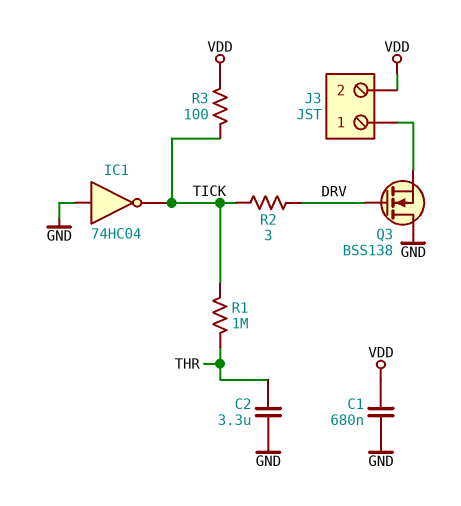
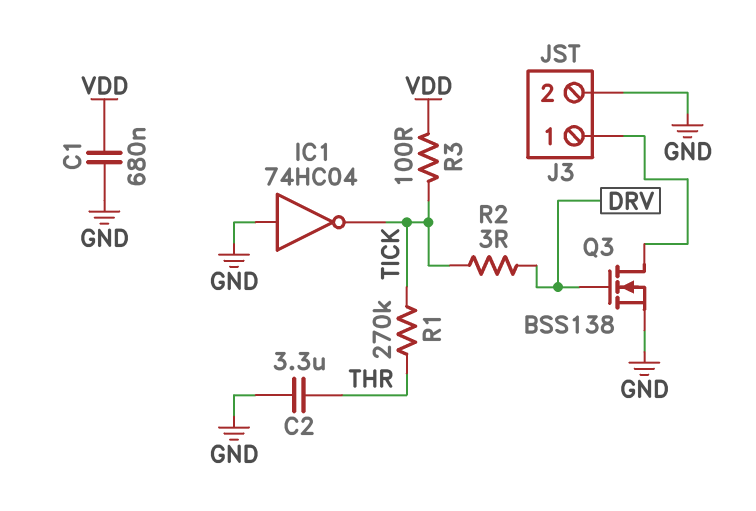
J3 pin 2: VDD -> GND
Q3: NMOS BSS138 (G DRV, D GND, S J3/1) -> NMOS BSS138 (G DRV, D J3/1, S GND)
R1: 1M (THR, TICK) -> 270k (THR, TICK)

